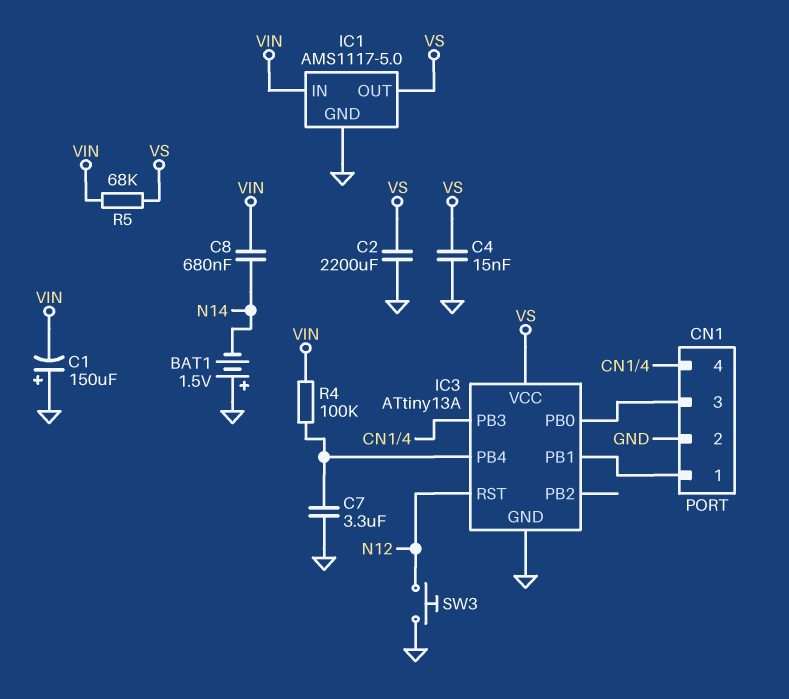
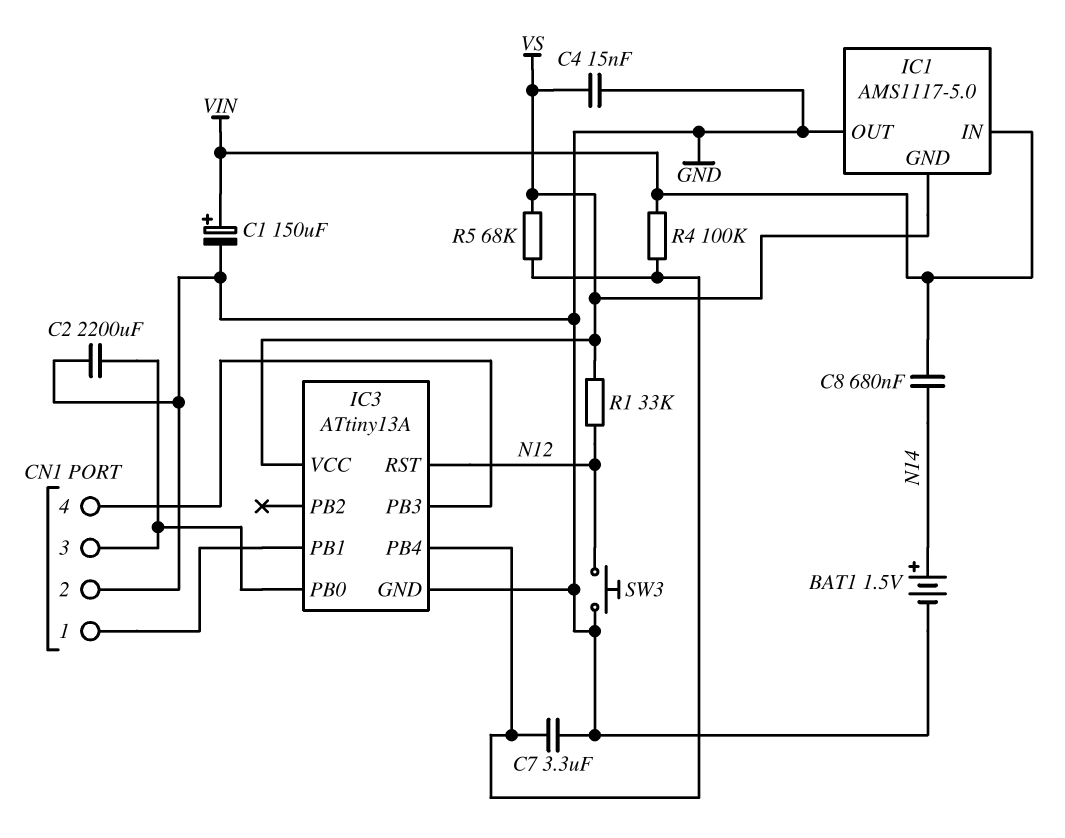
BAT1: 1.5V (plus GND, minus N14) -> 1.5V (plus N14, minus GND)
C1: 150uF (plus GND, minus VIN) -> 150uF (plus VIN, minus GND)
C2: 2200uF (GND, VS) -> 2200uF (CN1/3, GND)
IC1 pin GND: GND -> VS
IC1 pin OUT: VS -> GND
R1: none -> 33k (N12, VS)
R5: 68k (VIN, VS) -> 68k (IC3/PB4, VS)

